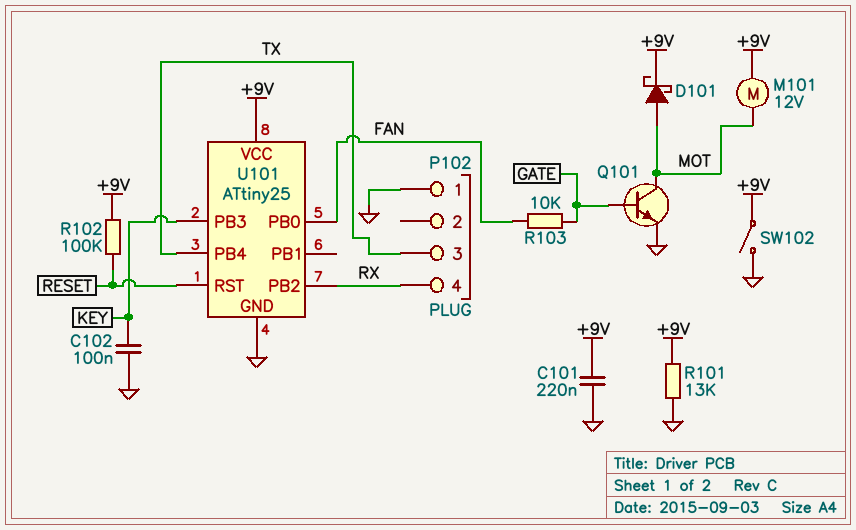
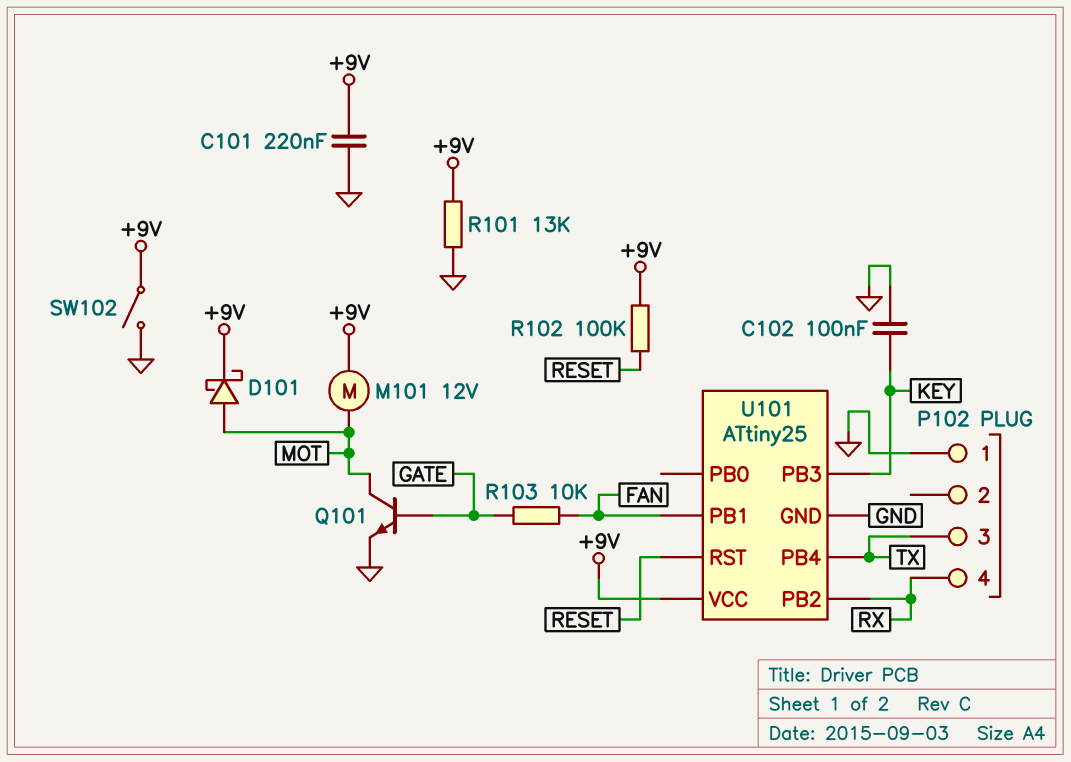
U101 pin PB0: FAN -> none
U101 pin PB1: none -> FAN

